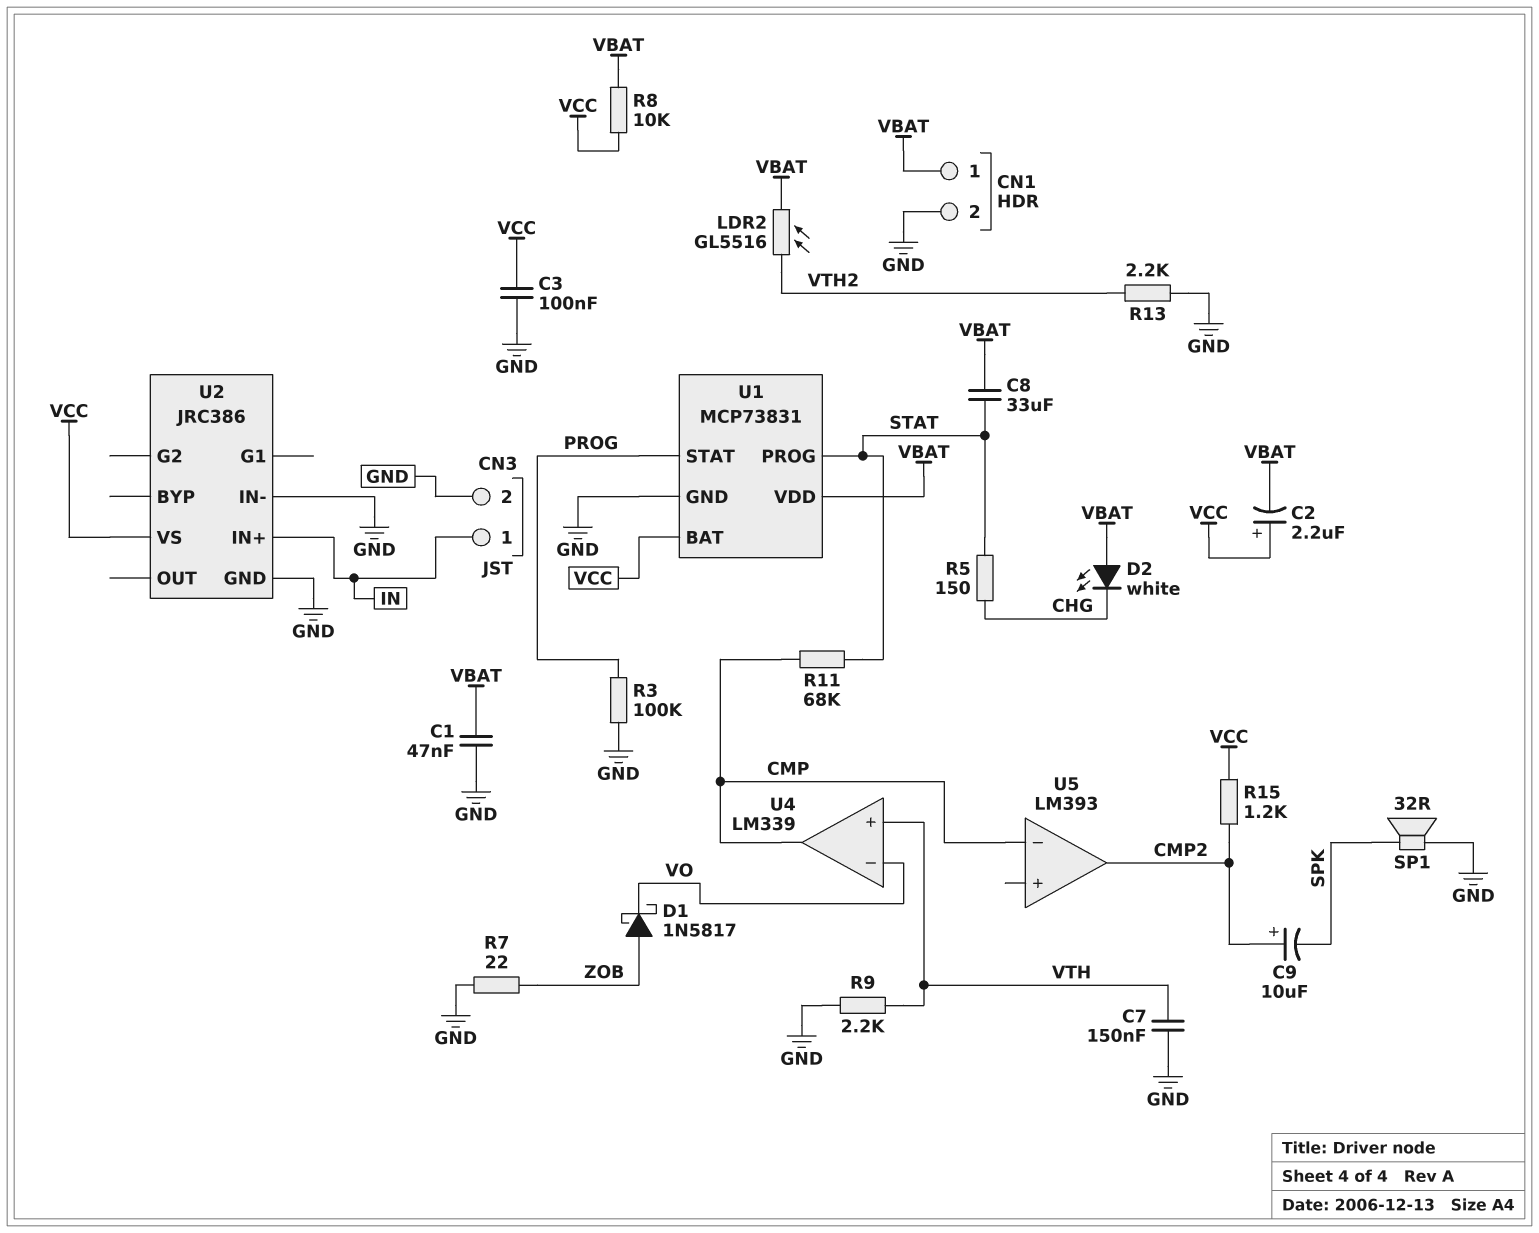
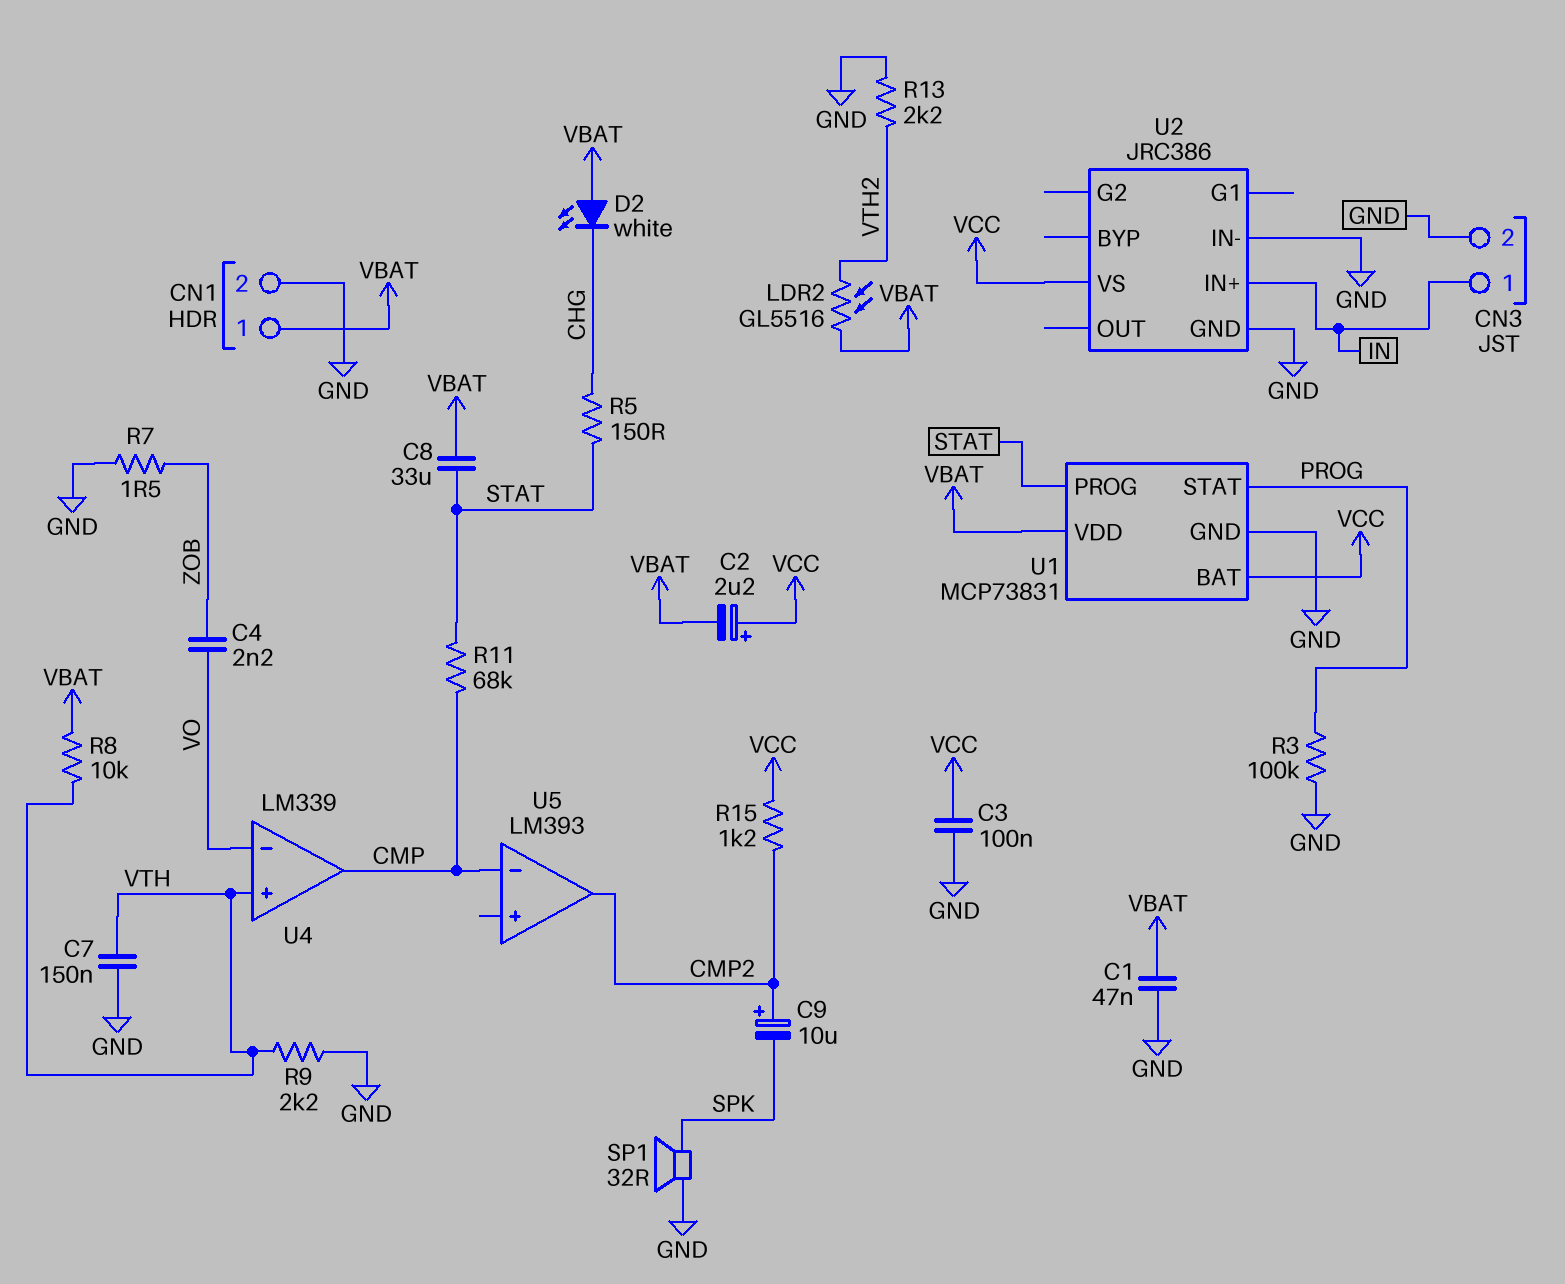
C4: none -> 2.2nF (VO, ZOB)
D1: schottky 1N5817 (A ZOB, K VO) -> none
R7: 22 (GND, ZOB) -> 1.5 (GND, ZOB)
R8: 10k (VBAT, VCC) -> 10k (VBAT, VTH)

